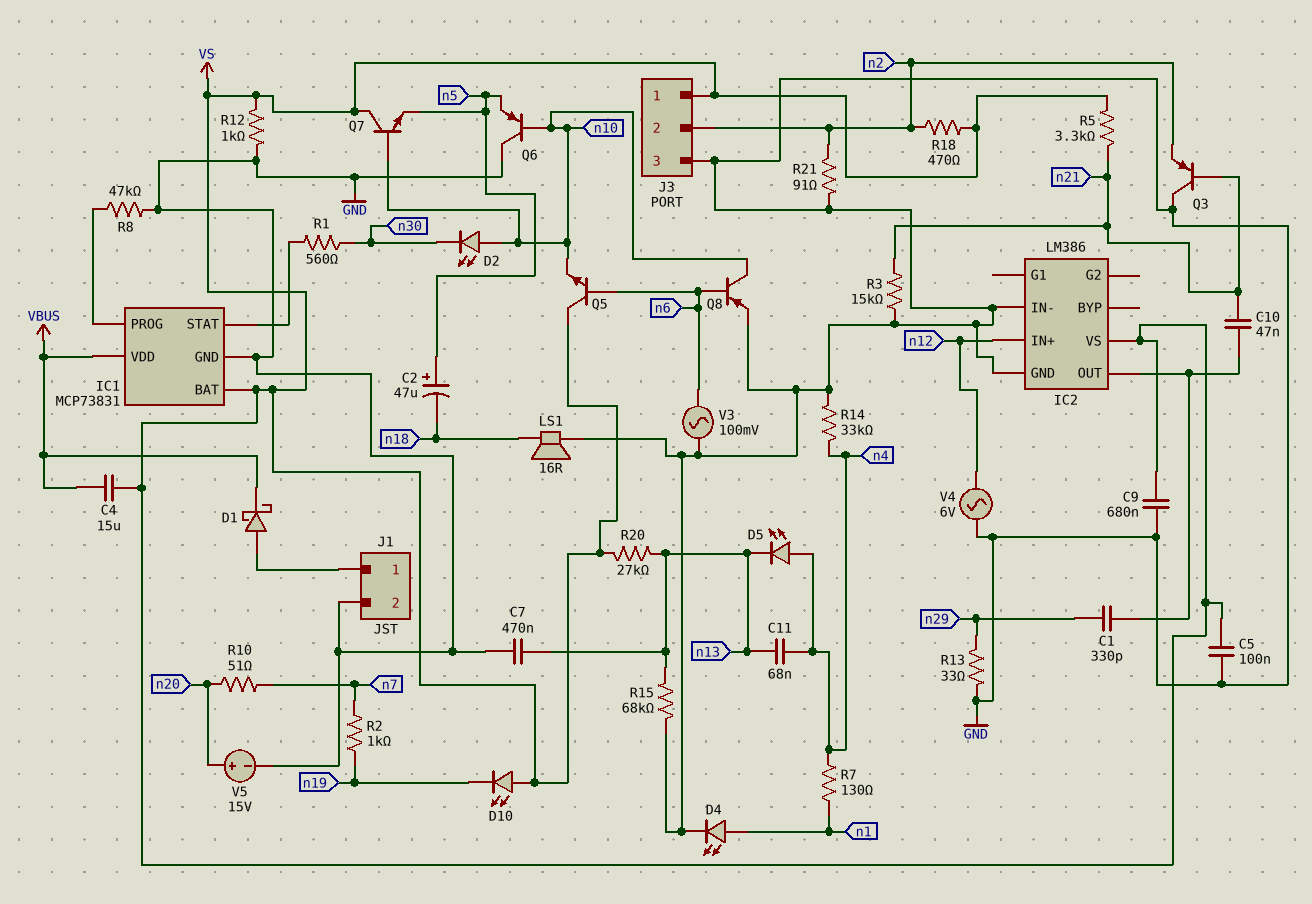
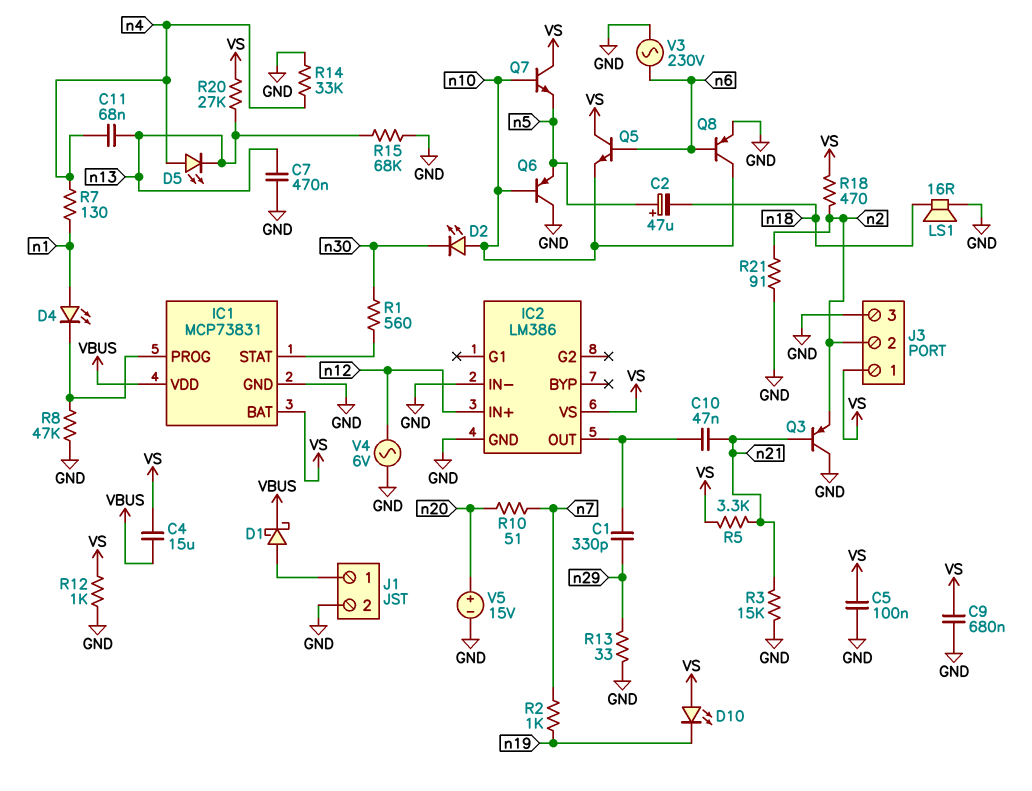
D4: LED (A n1, K GND) -> LED (A n1, K IC1/PROG)
V3: AC 100mV (GND, n6) -> AC 230V (GND, n6)

